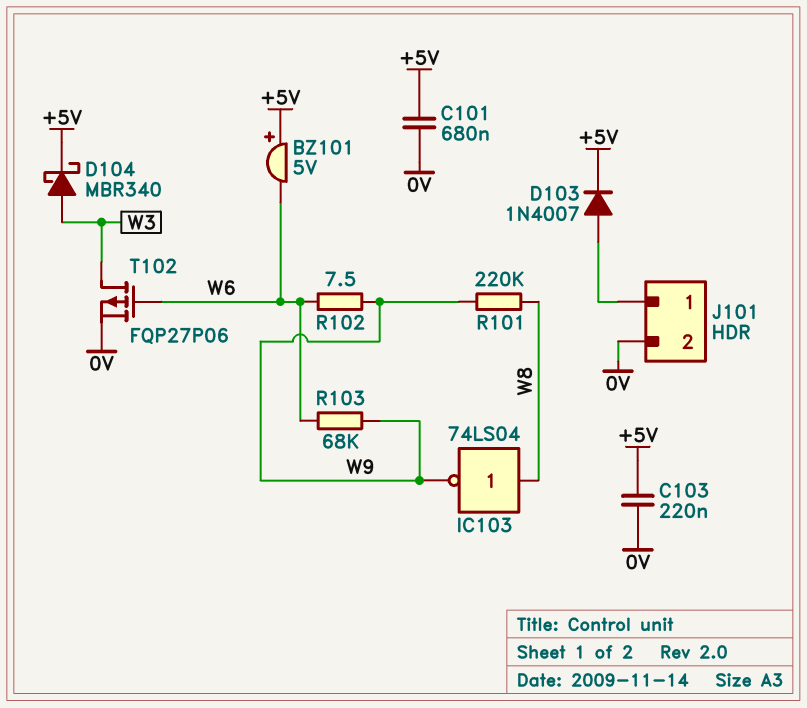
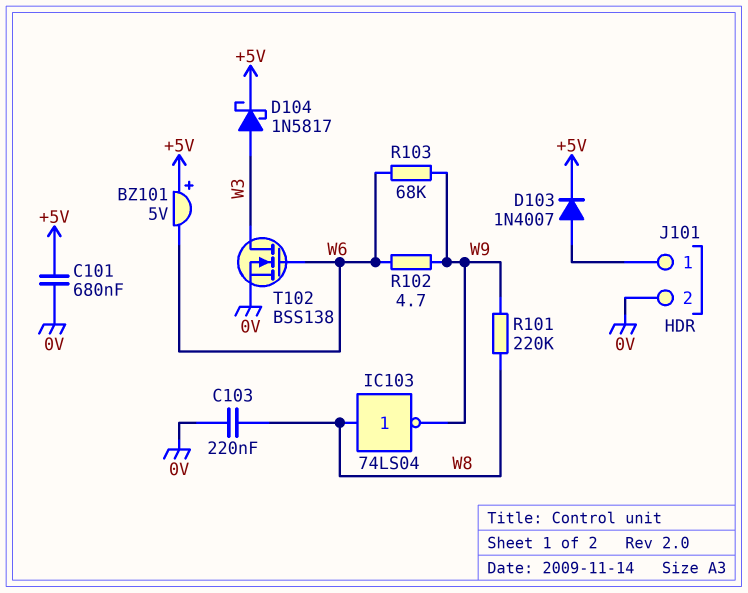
C103: 220nF (+5V, 0V) -> 220nF (0V, W8)
D104: schottky MBR340 (A W3, K +5V) -> schottky 1N5817 (A W3, K +5V)
R102: 7.5 (W6, W9) -> 4.7 (W6, W9)
T102: PMOS FQP27P06 (G W6, D W3, S 0V) -> NMOS BSS138 (G W6, D W3, S 0V)

